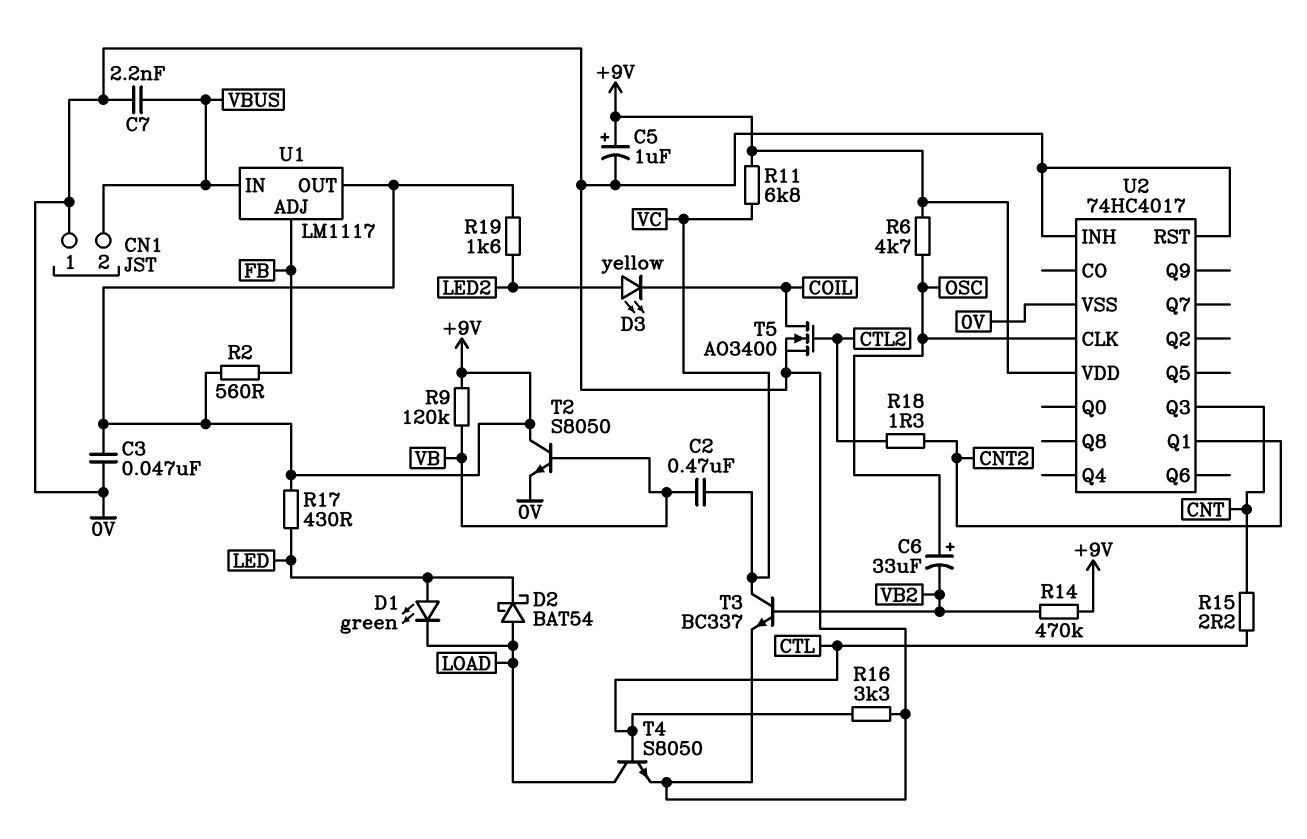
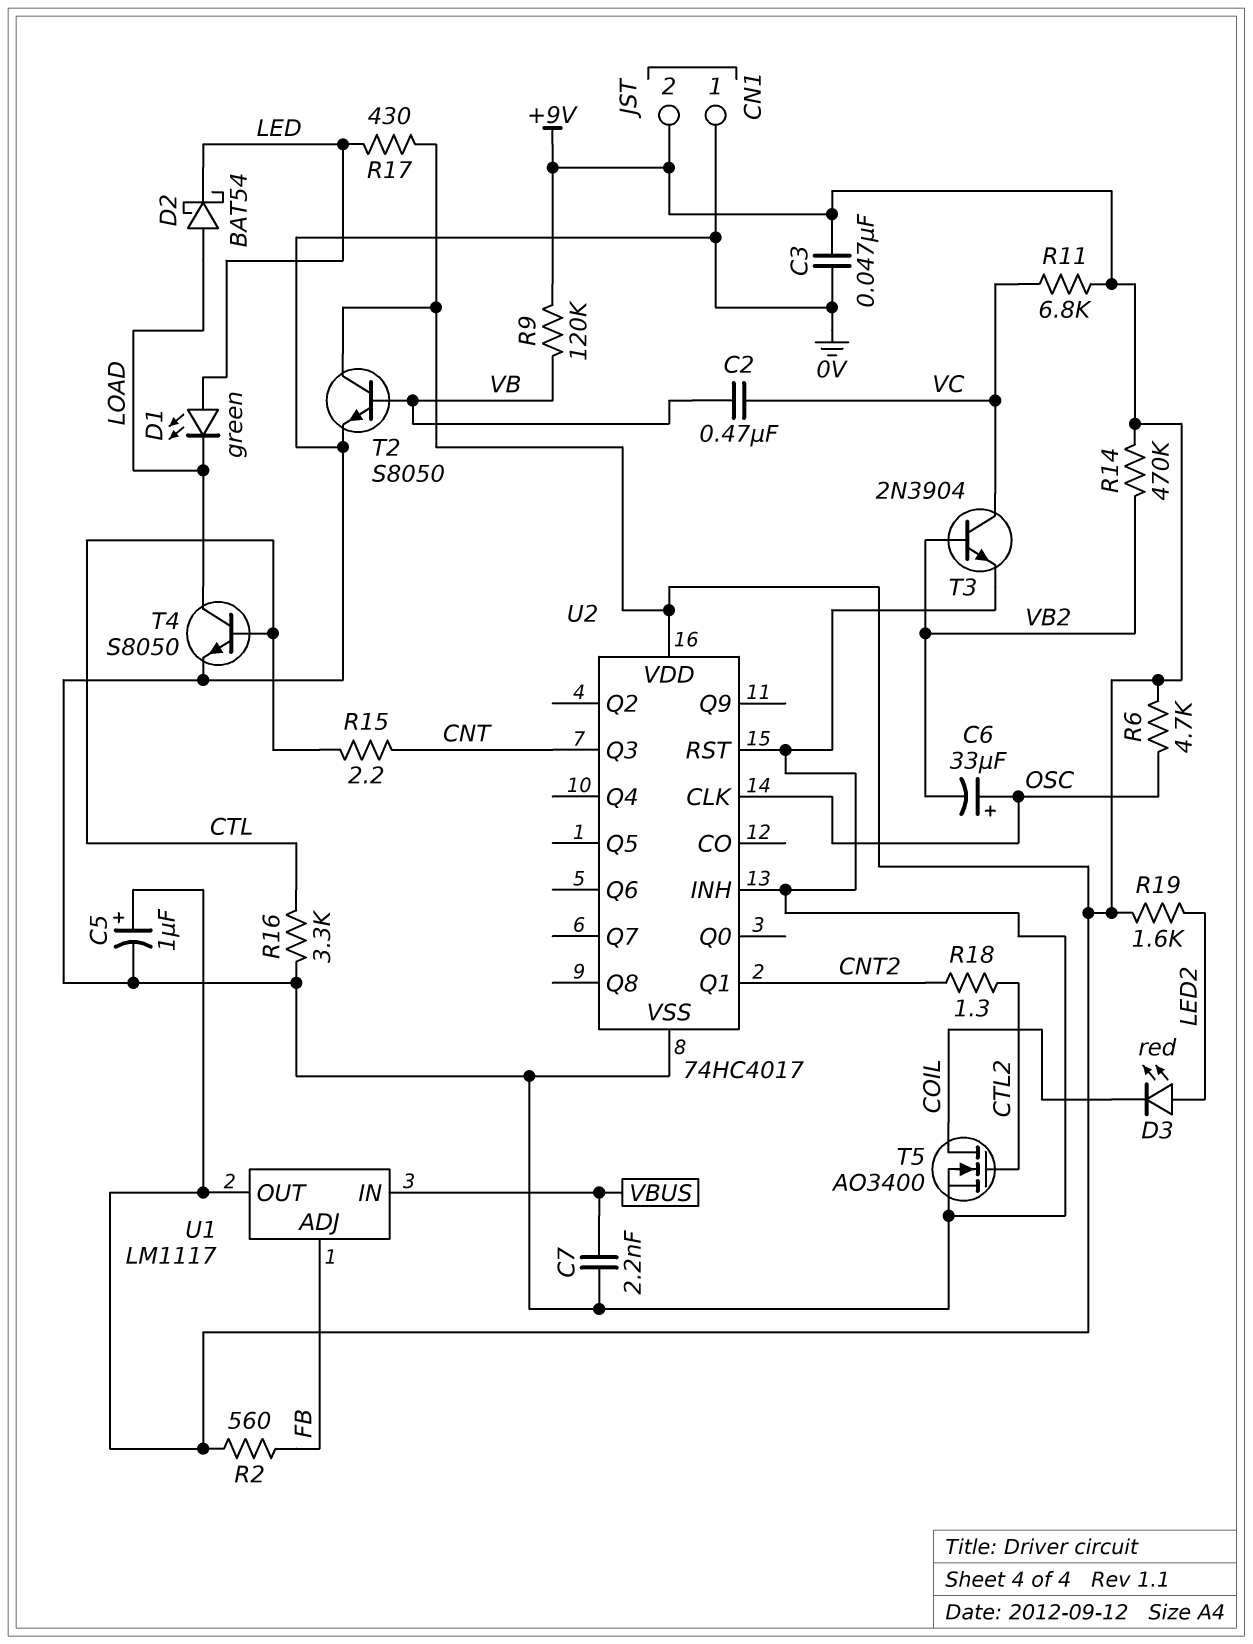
CN1 pin 2: VBUS -> +9V
D3: LED yellow (A LED2, K COIL) -> LED red (A LED2, K COIL)
T3: NPN BC337 (B VB2, C VC, E 0V) -> NPN 2N3904 (B VB2, C VC, E 0V)

